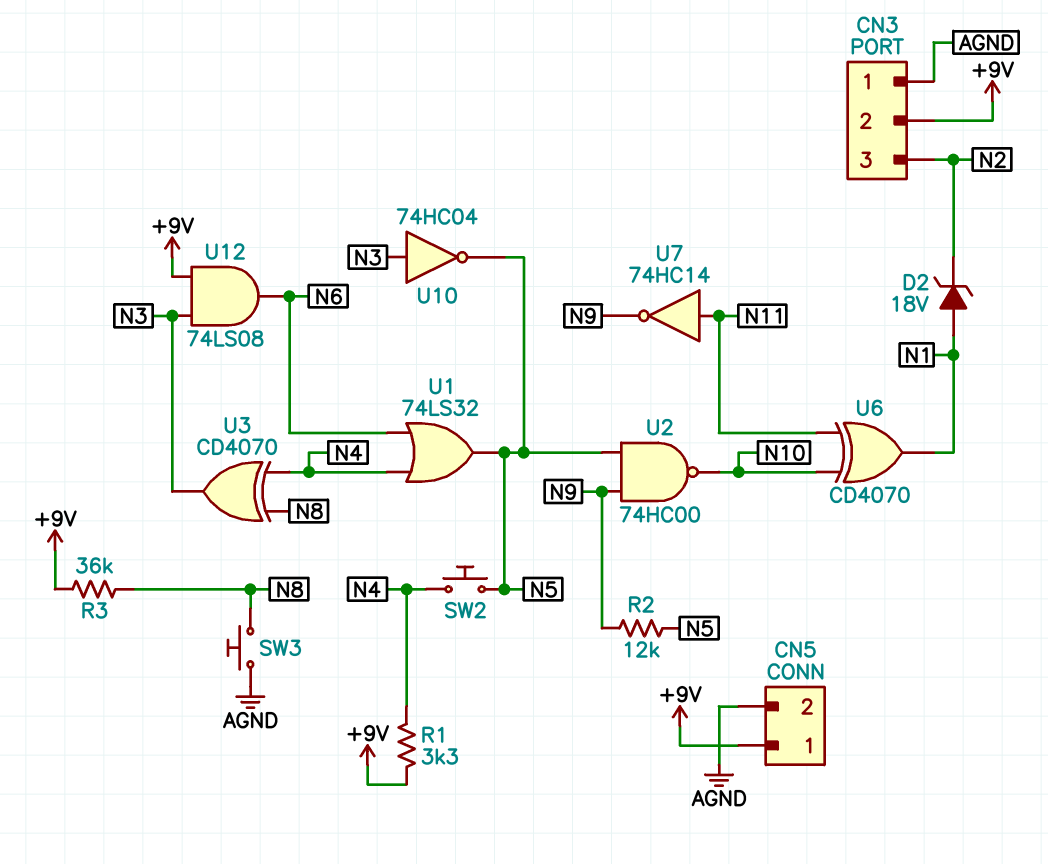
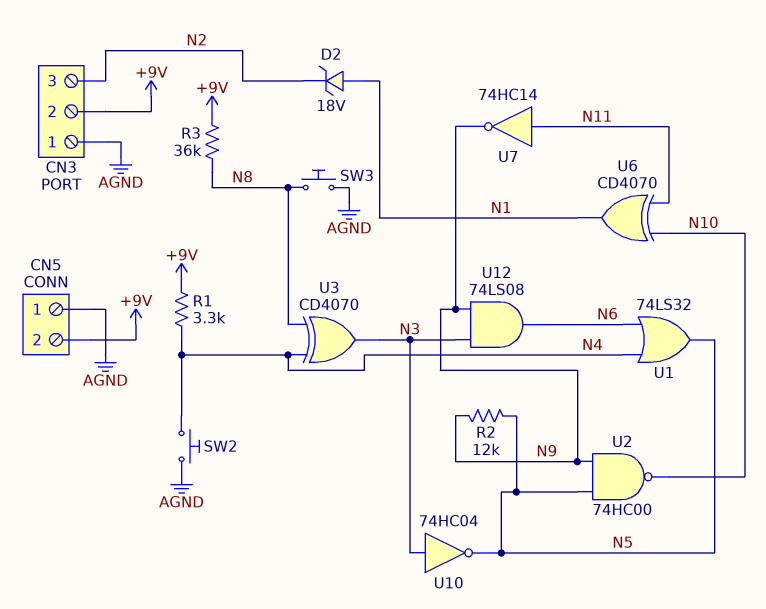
CN5 pin 1: +9V -> AGND
CN5 pin 2: AGND -> +9V
SW2: button (N4, N5) -> button (AGND, N4)
U12: AND 74LS08 (in +9V, in N3, out N6) -> AND 74LS08 (in N3, in N9, out N6)

